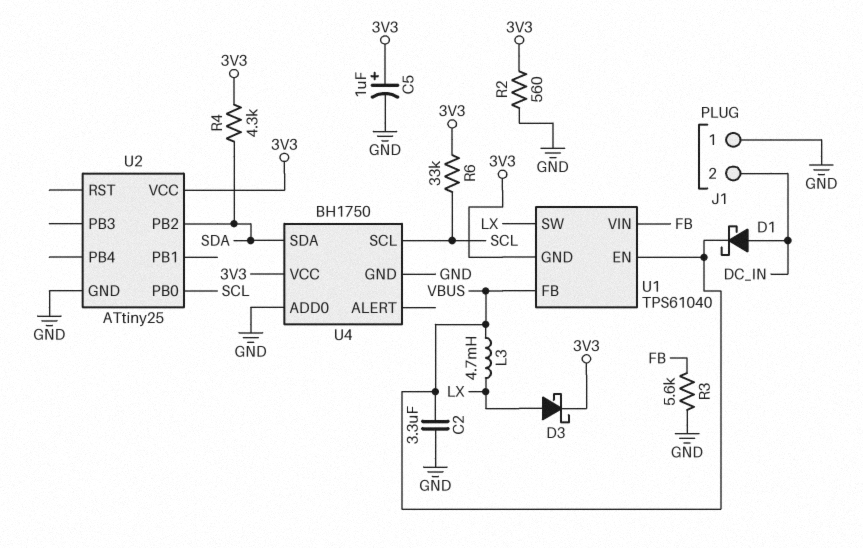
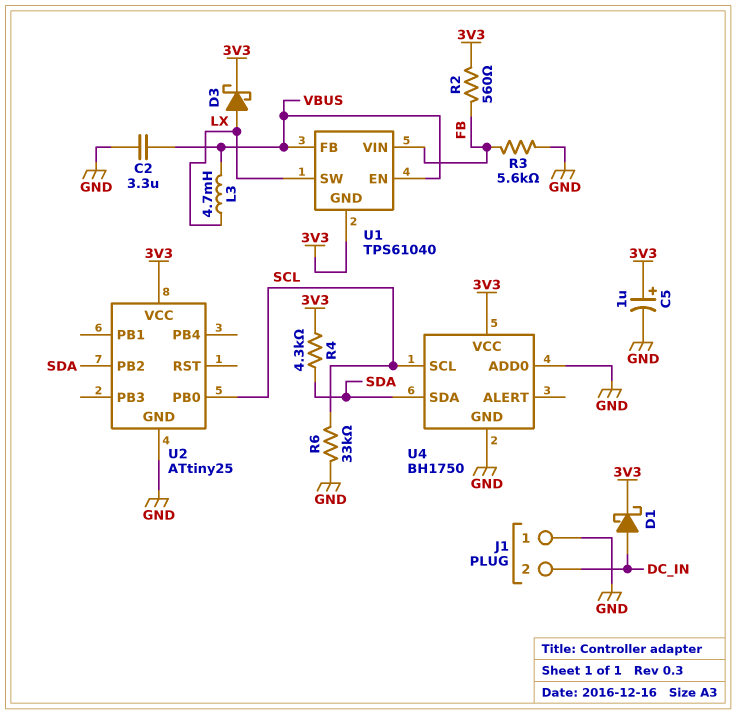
D1: schottky (A DC_IN, K VBUS) -> schottky (A DC_IN, K 3V3)
R2: 560 (3V3, GND) -> 560 (3V3, FB)
R6: 33k (3V3, SCL) -> 33k (GND, SCL)

